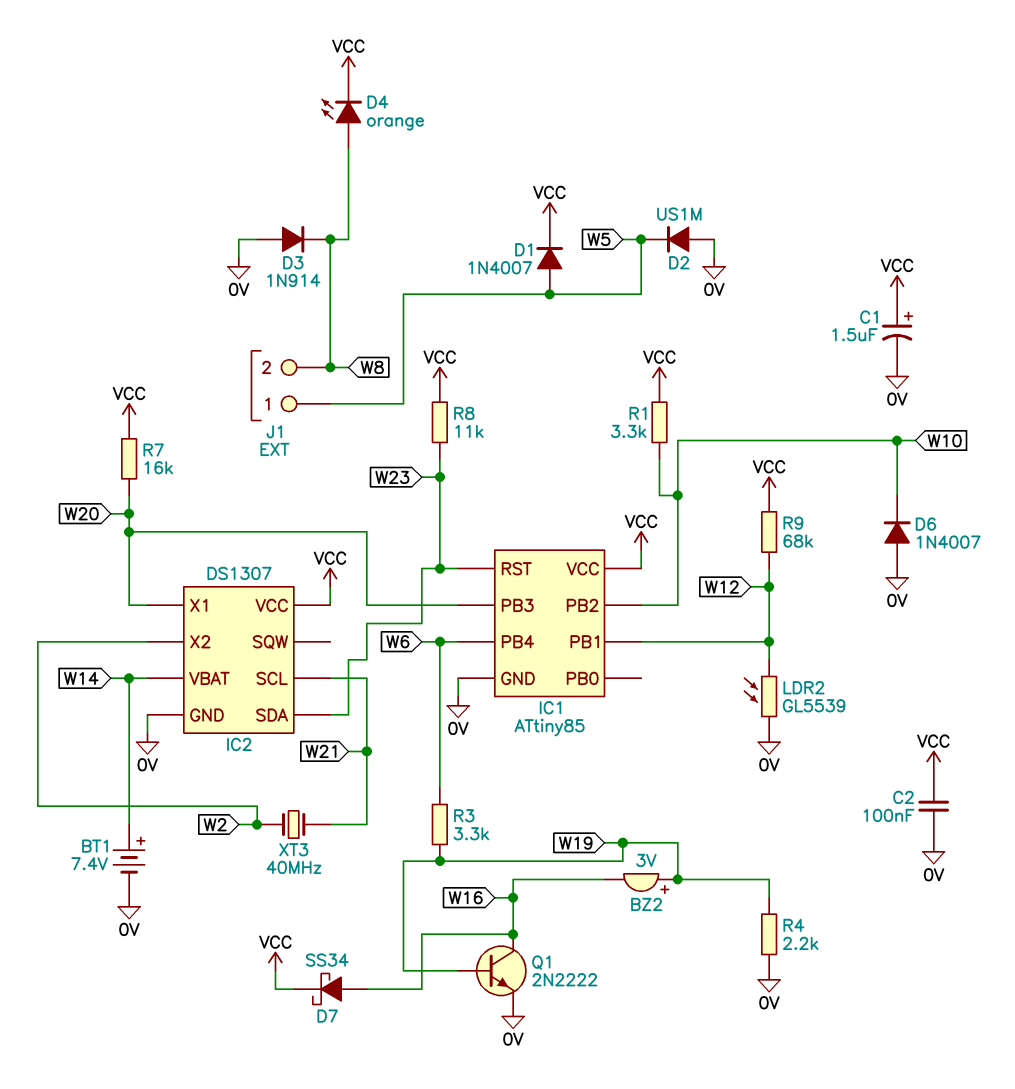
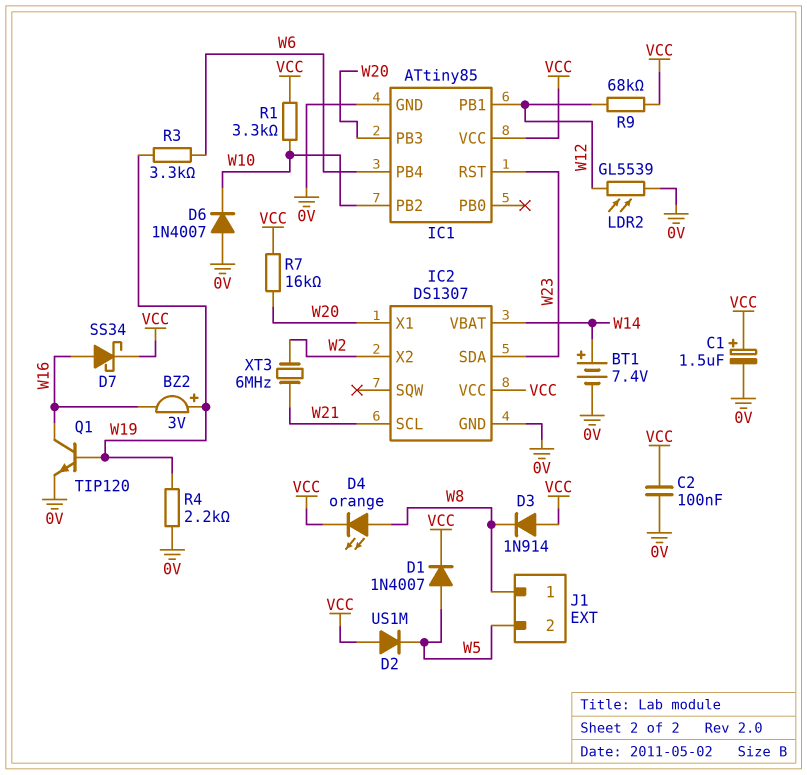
D2: diode US1M (A 0V, K W5) -> diode US1M (A VCC, K W5)
D3: diode 1N914 (A 0V, K W8) -> diode 1N914 (A VCC, K W8)
J1 pin 1: W5 -> W8
J1 pin 2: W8 -> W5
Q1: NPN 2N2222 (B W19, C W16, E 0V) -> NPN TIP120 (B W19, C W16, E 0V)
R8: 11k (VCC, W23) -> none
XT3: 40MHz (W2, W21) -> 6MHz (W2, W21)

